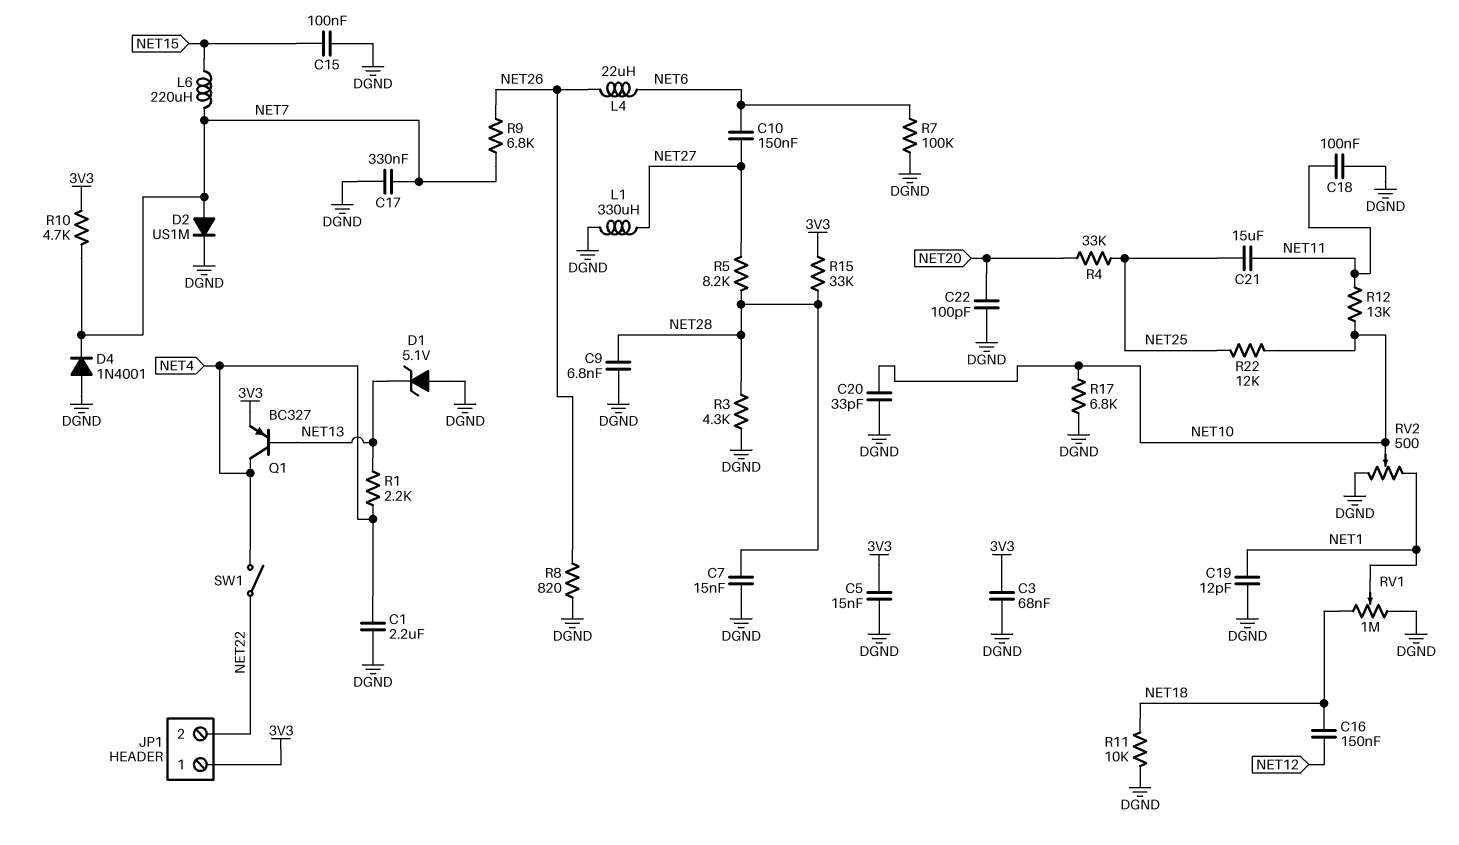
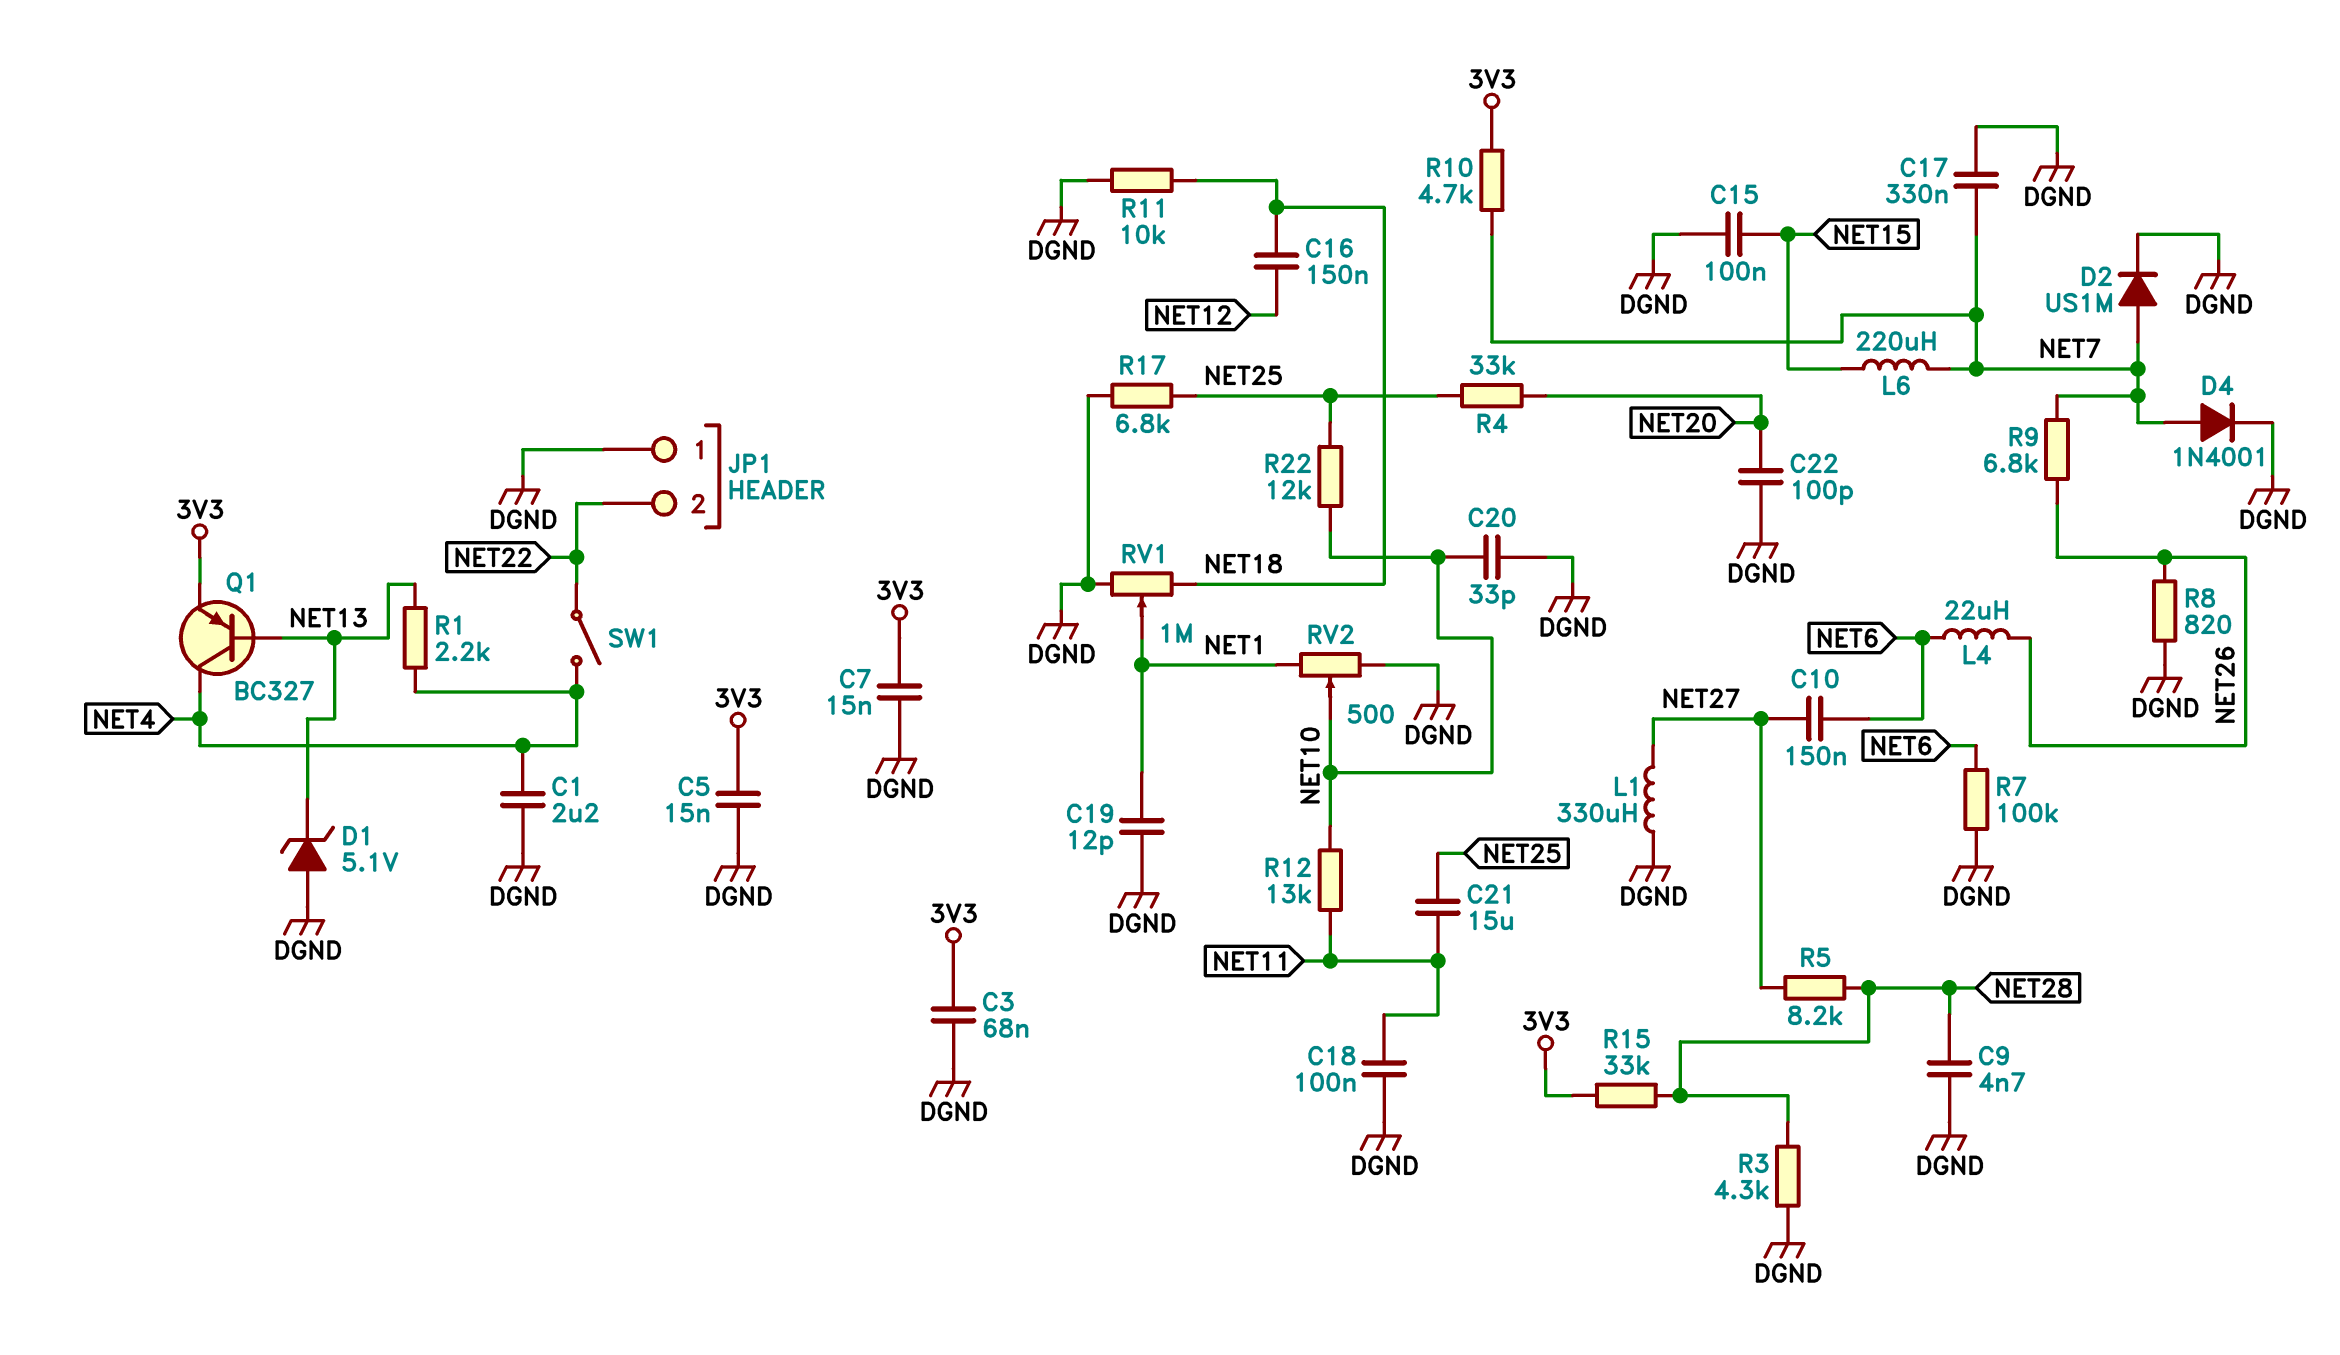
C7: 15nF (DGND, NET28) -> 15nF (3V3, DGND)
C9: 6.8nF (DGND, NET28) -> 4.7nF (DGND, NET28)
D4: diode 1N4001 (A DGND, K NET7) -> diode 1N4001 (A NET7, K DGND)
JP1 pin 1: 3V3 -> DGND
R17: 6.8k (DGND, NET10) -> 6.8k (DGND, NET25)

